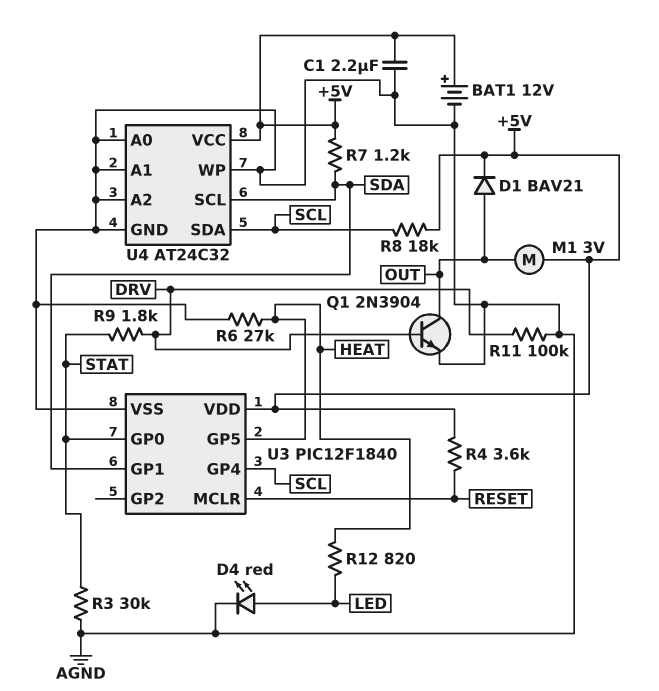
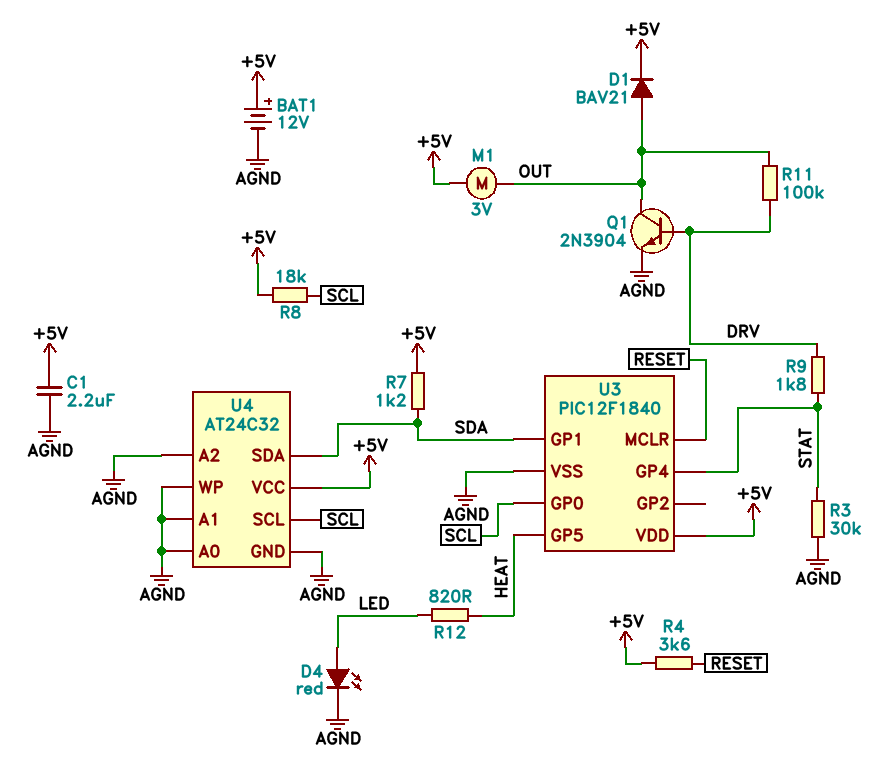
R6: 27k (AGND, HEAT) -> none
R11: 100k (AGND, DRV) -> 100k (DRV, OUT)
U3 pin GP0: STAT -> SCL
U3 pin GP4: SCL -> STAT
U4 pin SCL: SDA -> SCL
U4 pin SDA: SCL -> SDA

